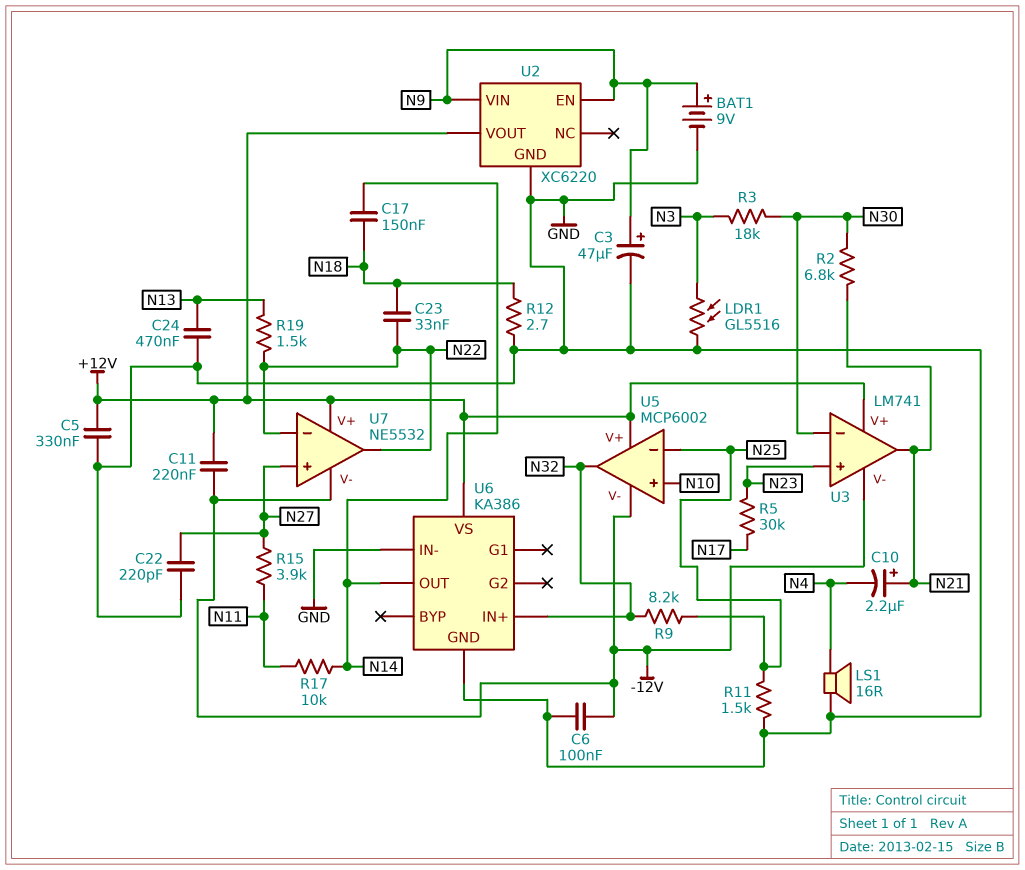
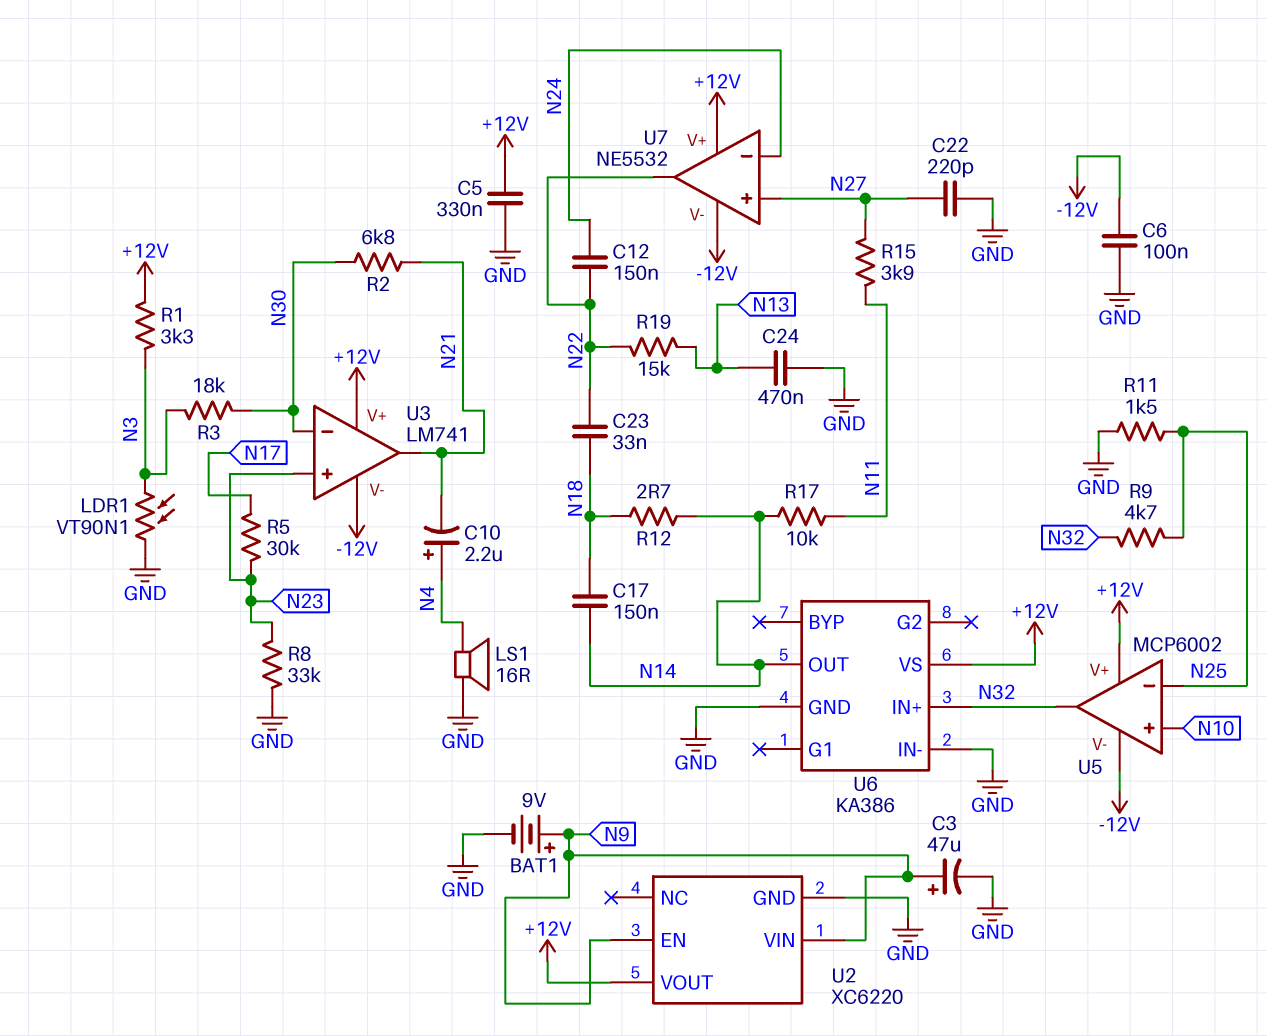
C10: 2.2uF (plus N21, minus N4) -> 2.2uF (plus N4, minus N21)
C11: 220nF (+12V, -12V) -> none
C12: none -> 150nF (N22, N24)
LDR1: GL5516 (GND, N3) -> VT90N1 (GND, N3)
R1: none -> 3.3k (+12V, N3)
R8: none -> 33k (GND, N23)
R9: 8.2k (N25, N32) -> 4.7k (N25, N32)
R12: 2.7 (GND, N18) -> 2.7 (N14, N18)
R19: 1.5k (N13, N22) -> 15k (N13, N22)
U7 pin in-: N22 -> N24

